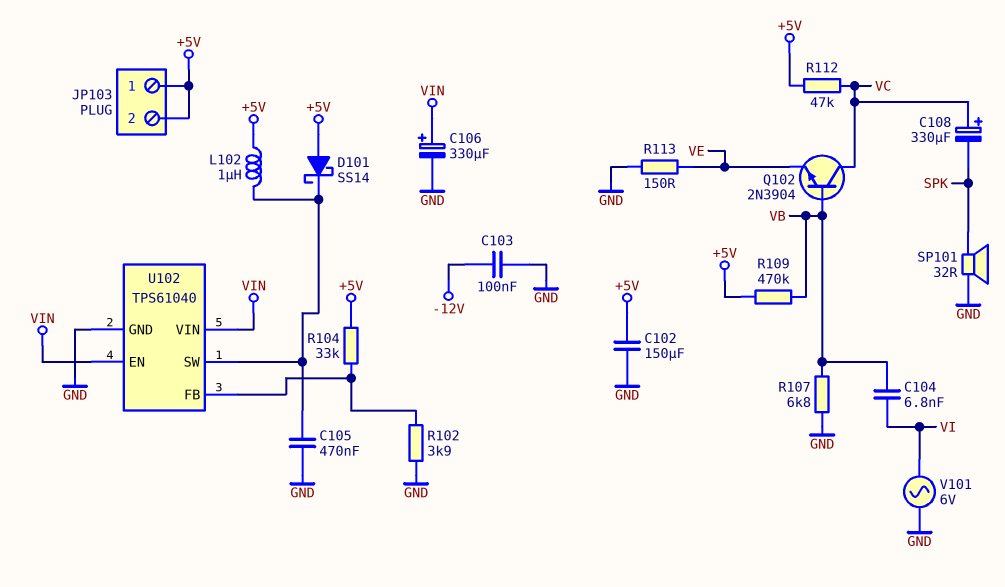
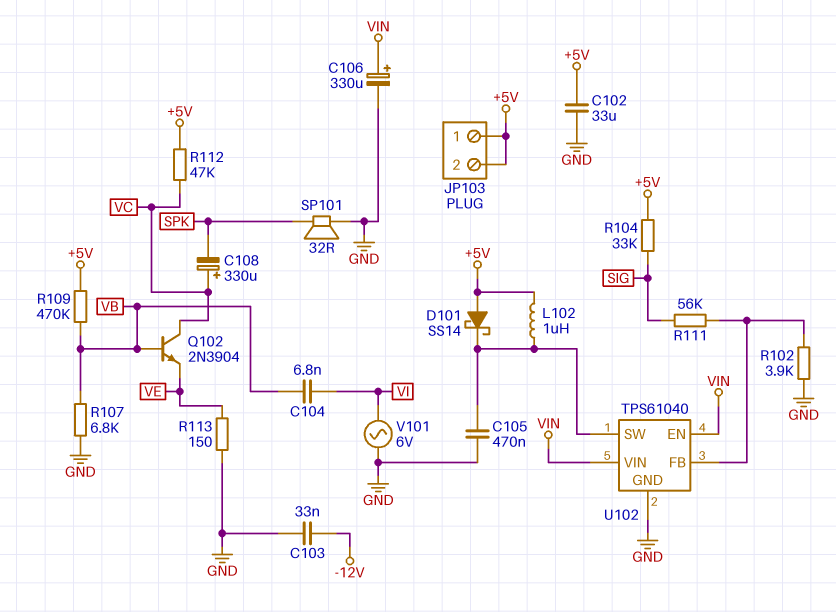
C102: 150uF (+5V, GND) -> 33uF (+5V, GND)
C103: 100nF (-12V, GND) -> 33nF (-12V, GND)
R104: 33k (+5V, U102/FB) -> 33k (+5V, SIG)
R111: none -> 56k (SIG, U102/FB)

